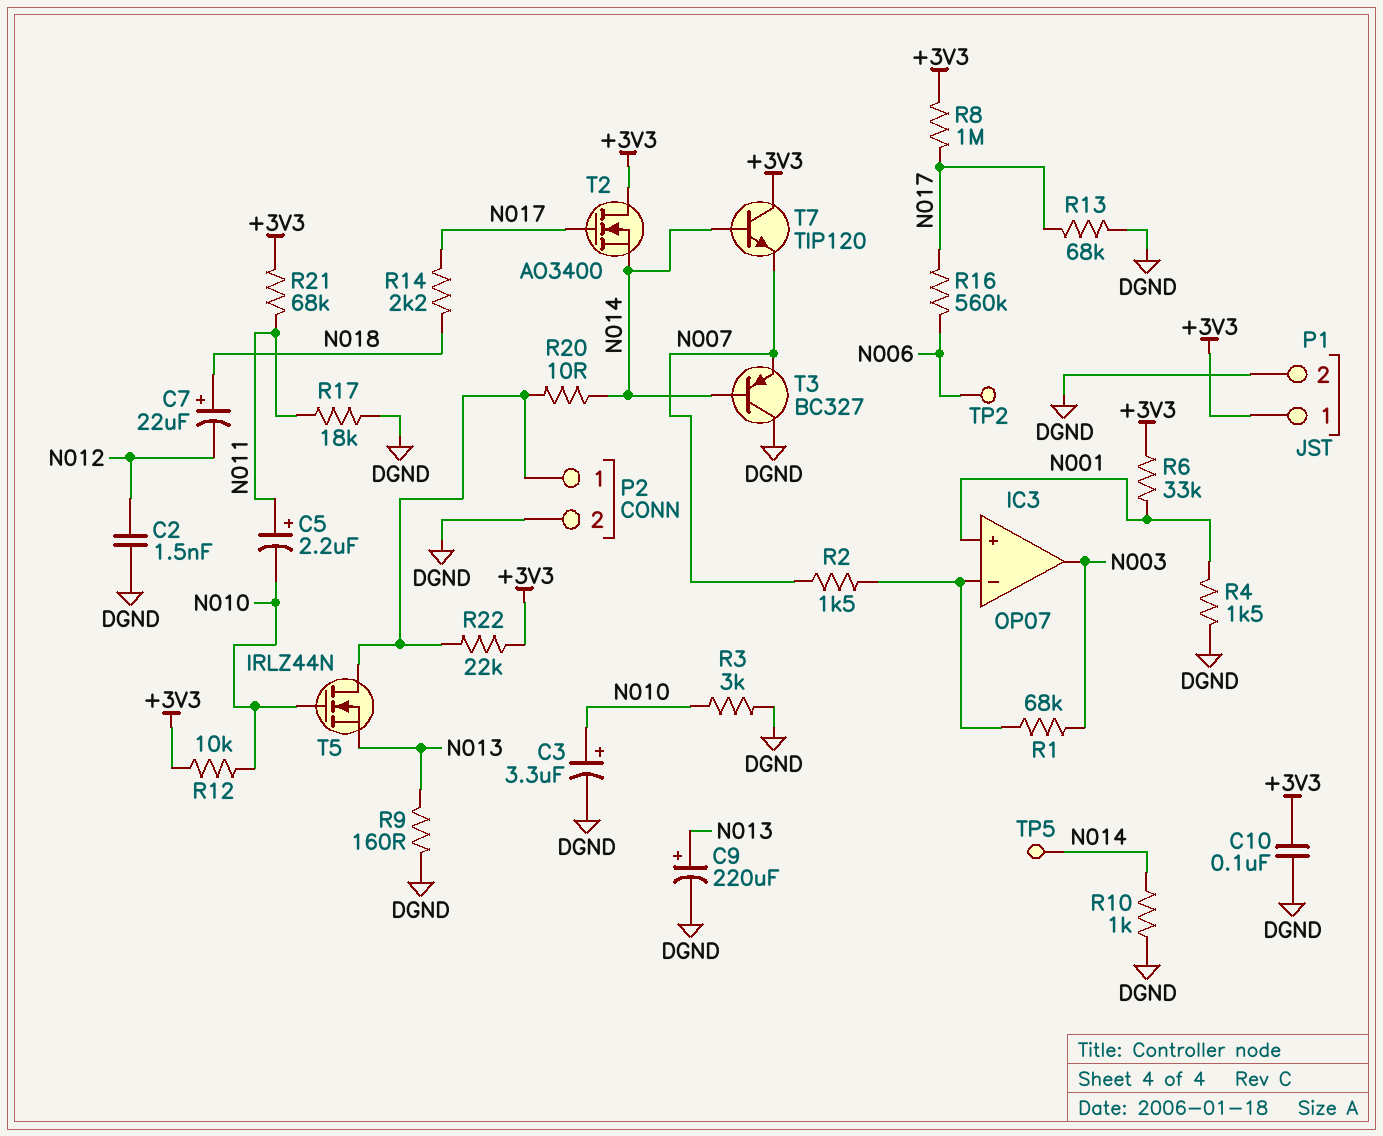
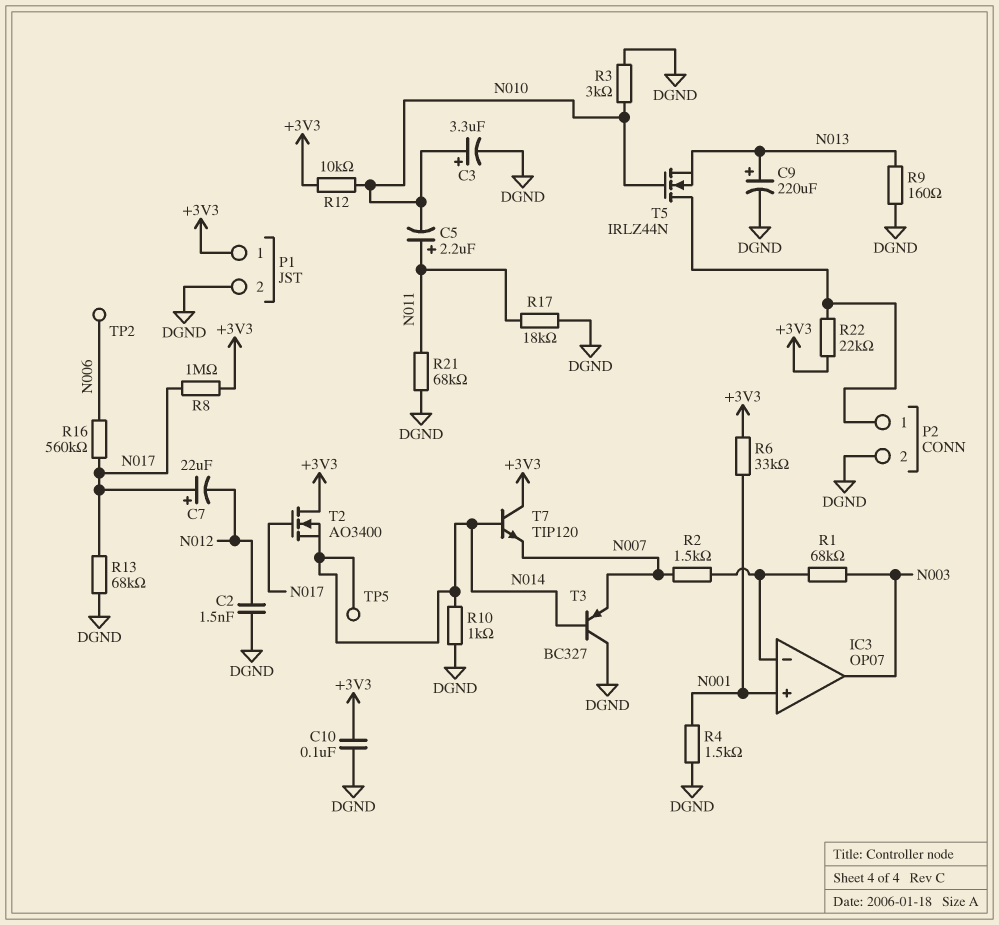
C7: 22uF (plus N018, minus N012) -> 22uF (plus N017, minus N012)
R14: 2.2k (N017, N018) -> none
R20: 10 (N014, P2/1) -> none
R21: 68k (+3V3, N011) -> 68k (DGND, N011)

